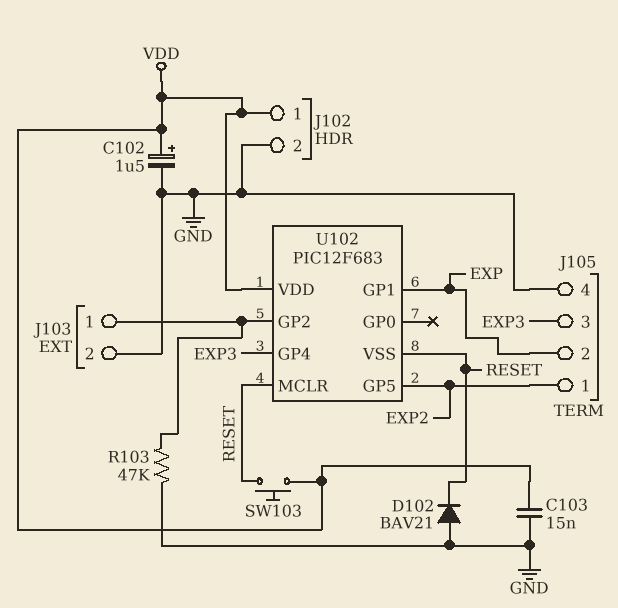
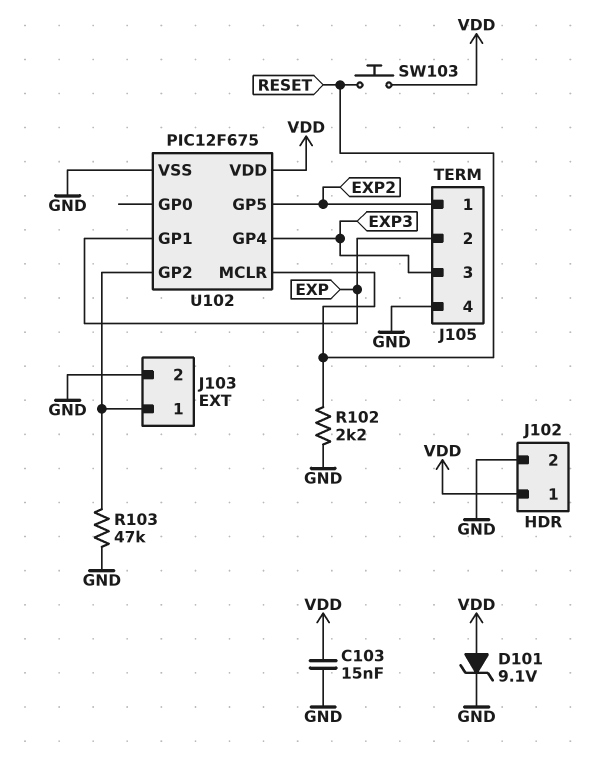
C102: 1.5uF (plus VDD, minus GND) -> none
D101: none -> zener 9.1V (A VDD, K GND)
D102: diode BAV21 (A GND, K RESET) -> none
R102: none -> 2.2k (GND, RESET)
U102: PIC12F683 -> PIC12F675
U102 pin VSS: RESET -> GND

